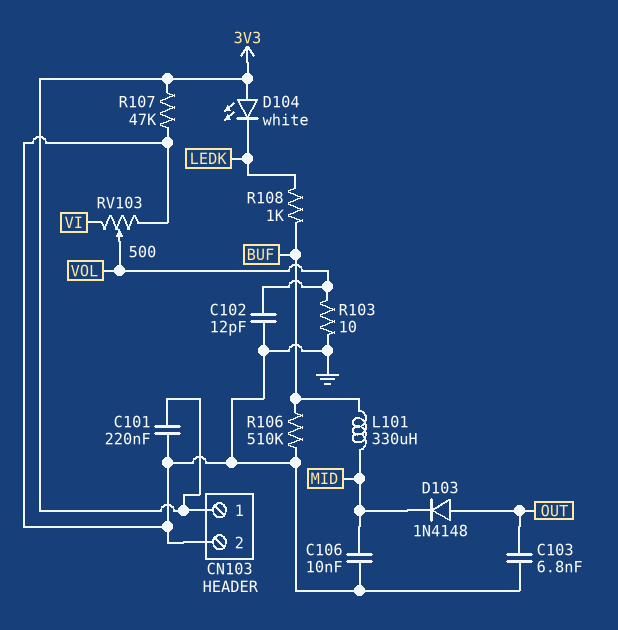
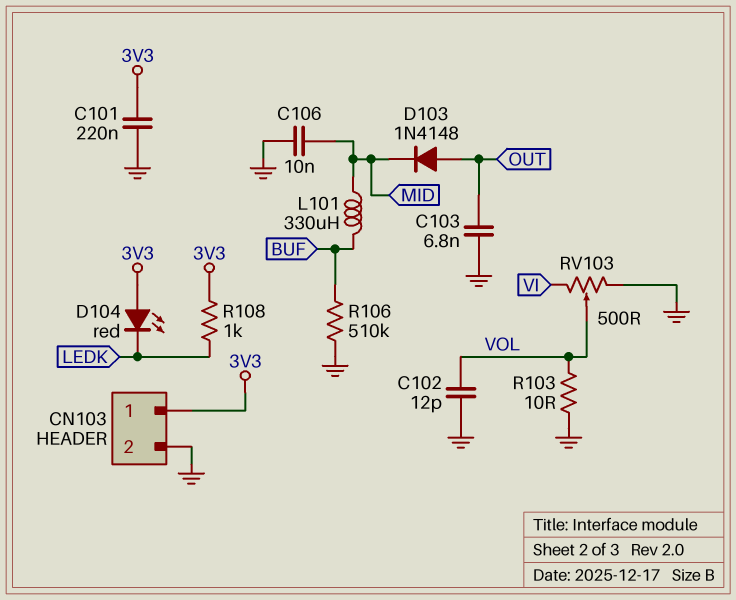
D104: LED white (A 3V3, K LEDK) -> LED red (A 3V3, K LEDK)
R107: 47k (3V3, GND) -> none
R108: 1k (BUF, LEDK) -> 1k (3V3, LEDK)

